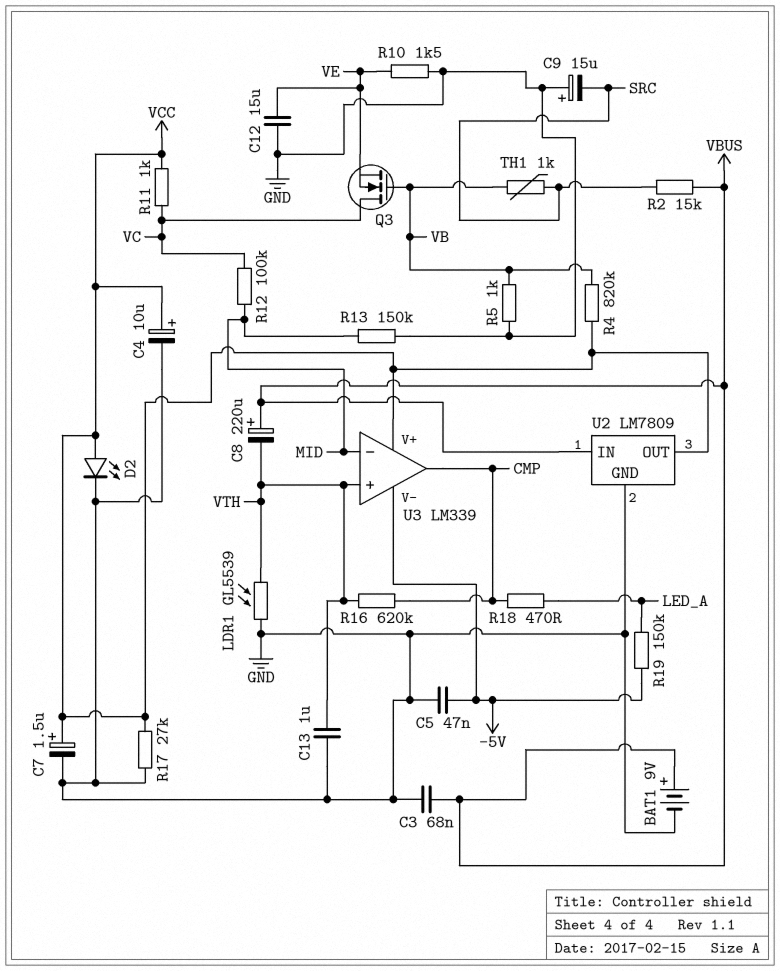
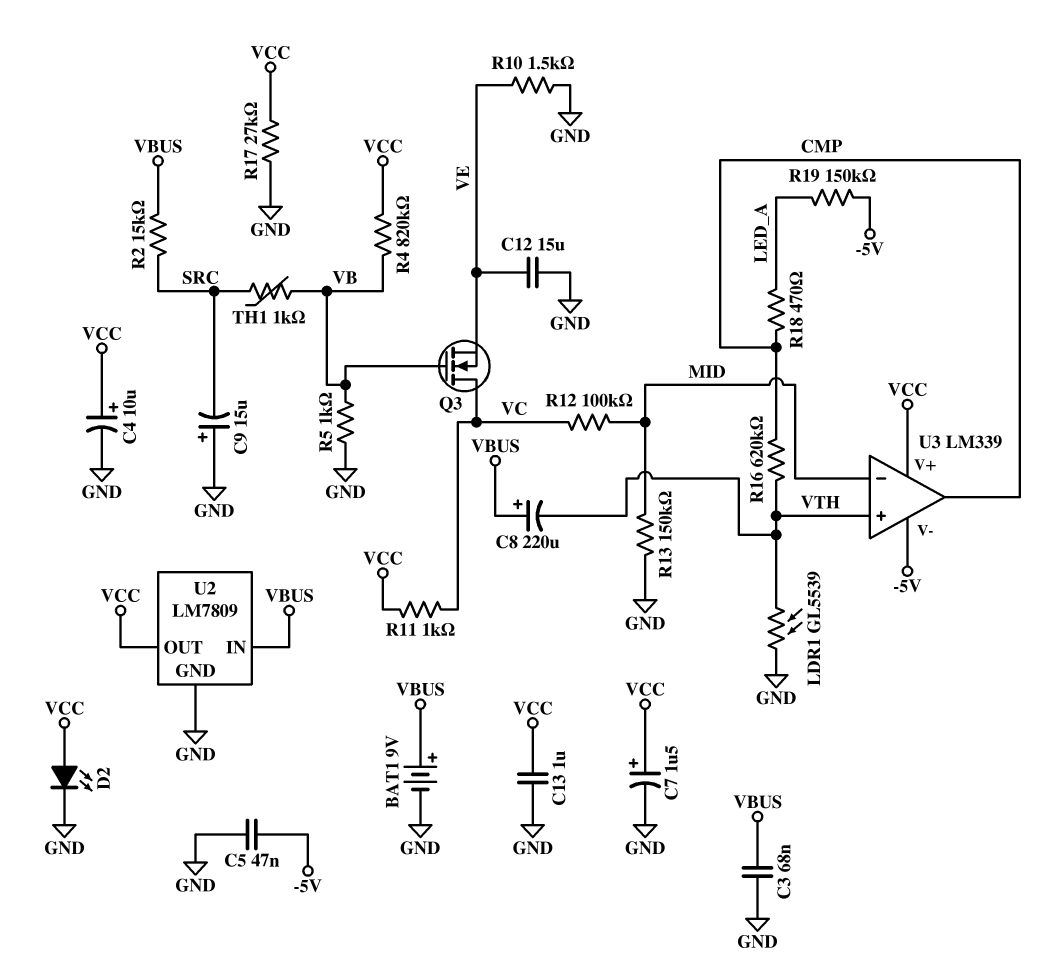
C13: 1uF (GND, VTH) -> 1uF (GND, VCC)

